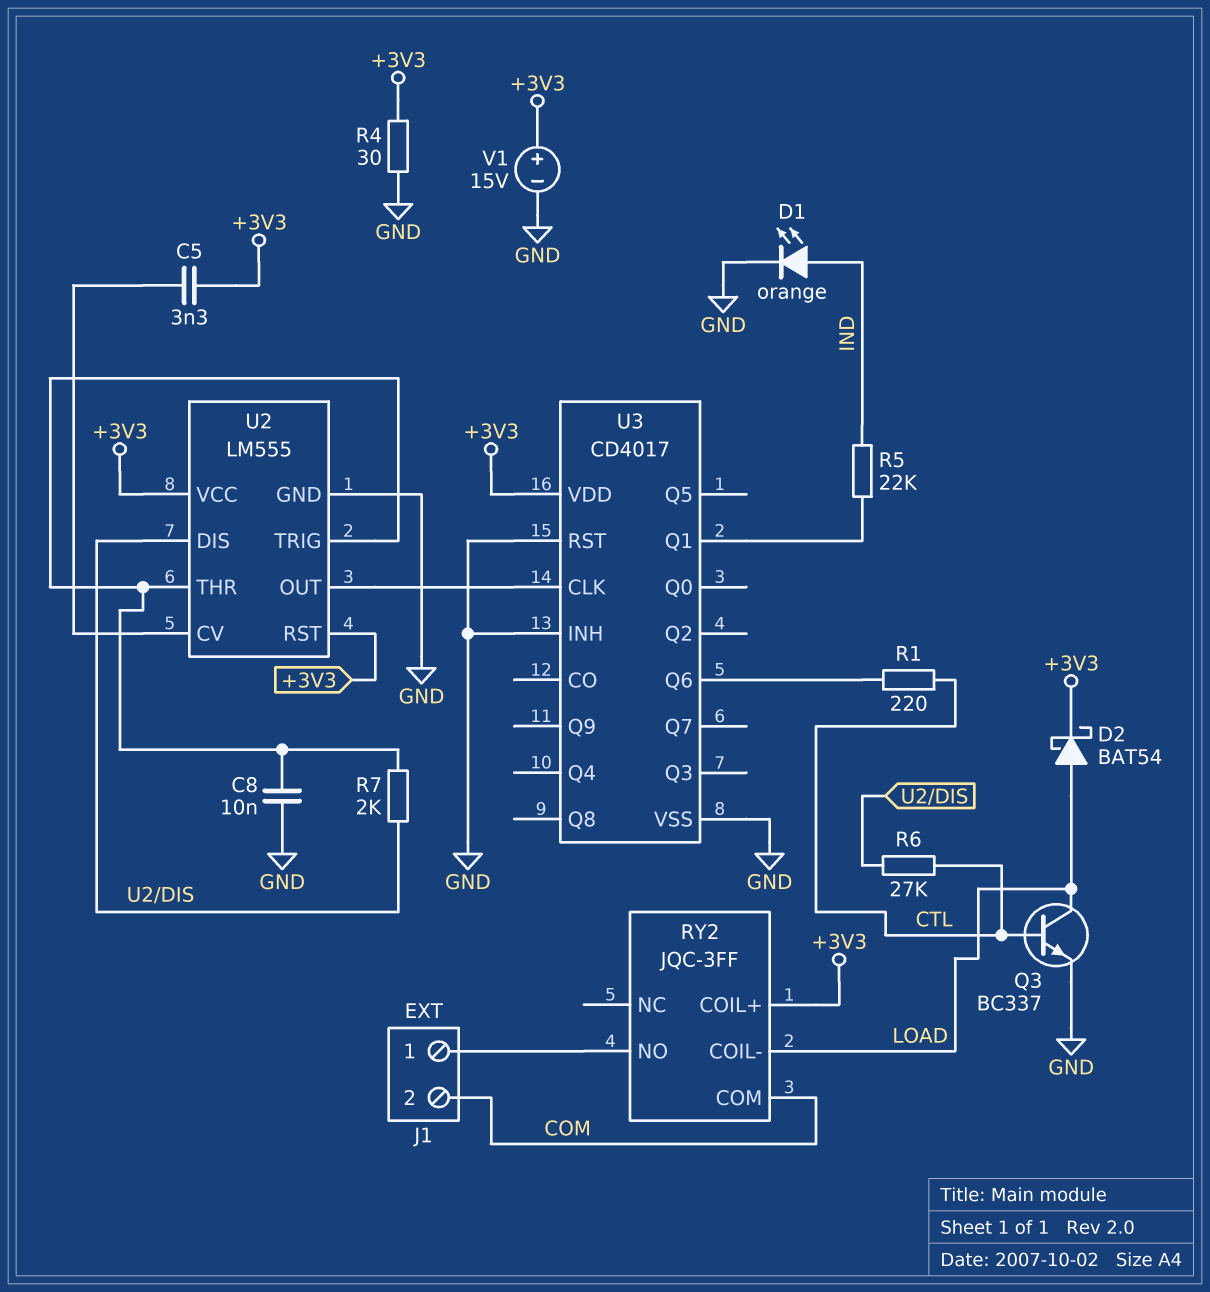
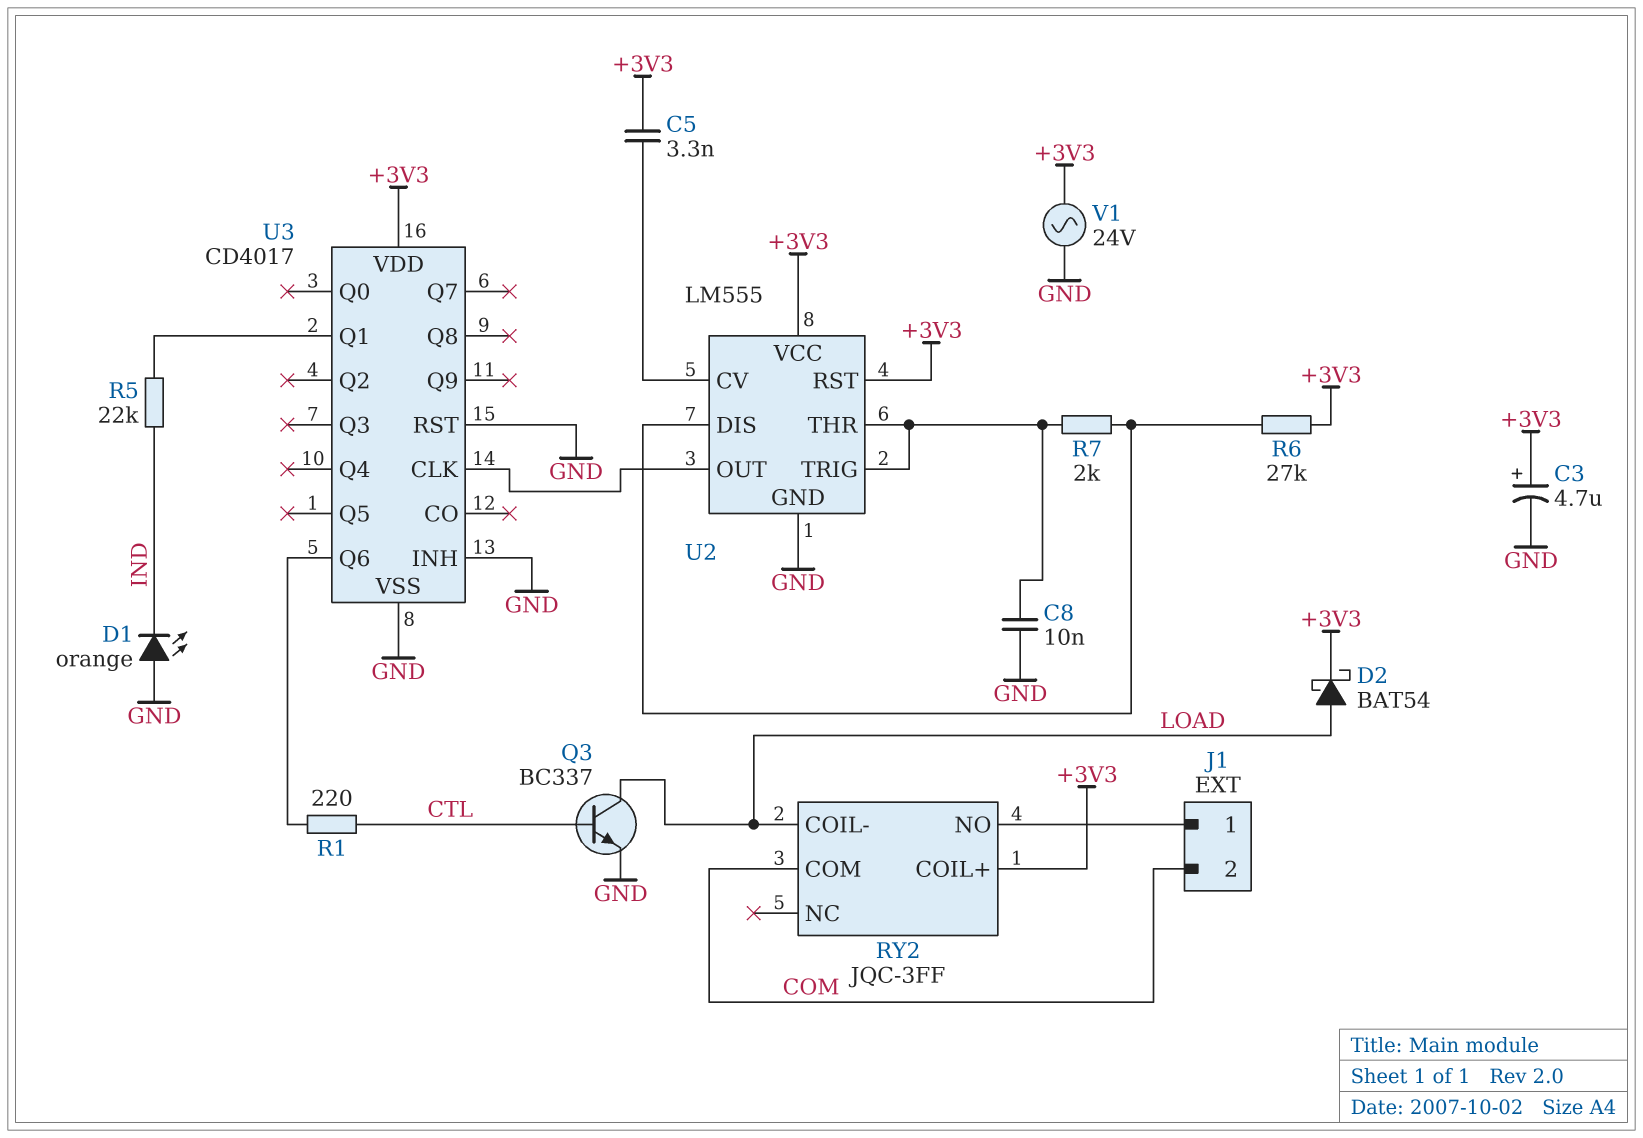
C3: none -> 4.7uF (plus +3V3, minus GND)
D1: LED orange (A IND, K GND) -> LED orange (A GND, K IND)
R4: 30 (+3V3, GND) -> none
R6: 27k (CTL, U2/DIS) -> 27k (+3V3, U2/DIS)
V1: 15V (plus +3V3, minus GND) -> AC 24V (+3V3, GND)

